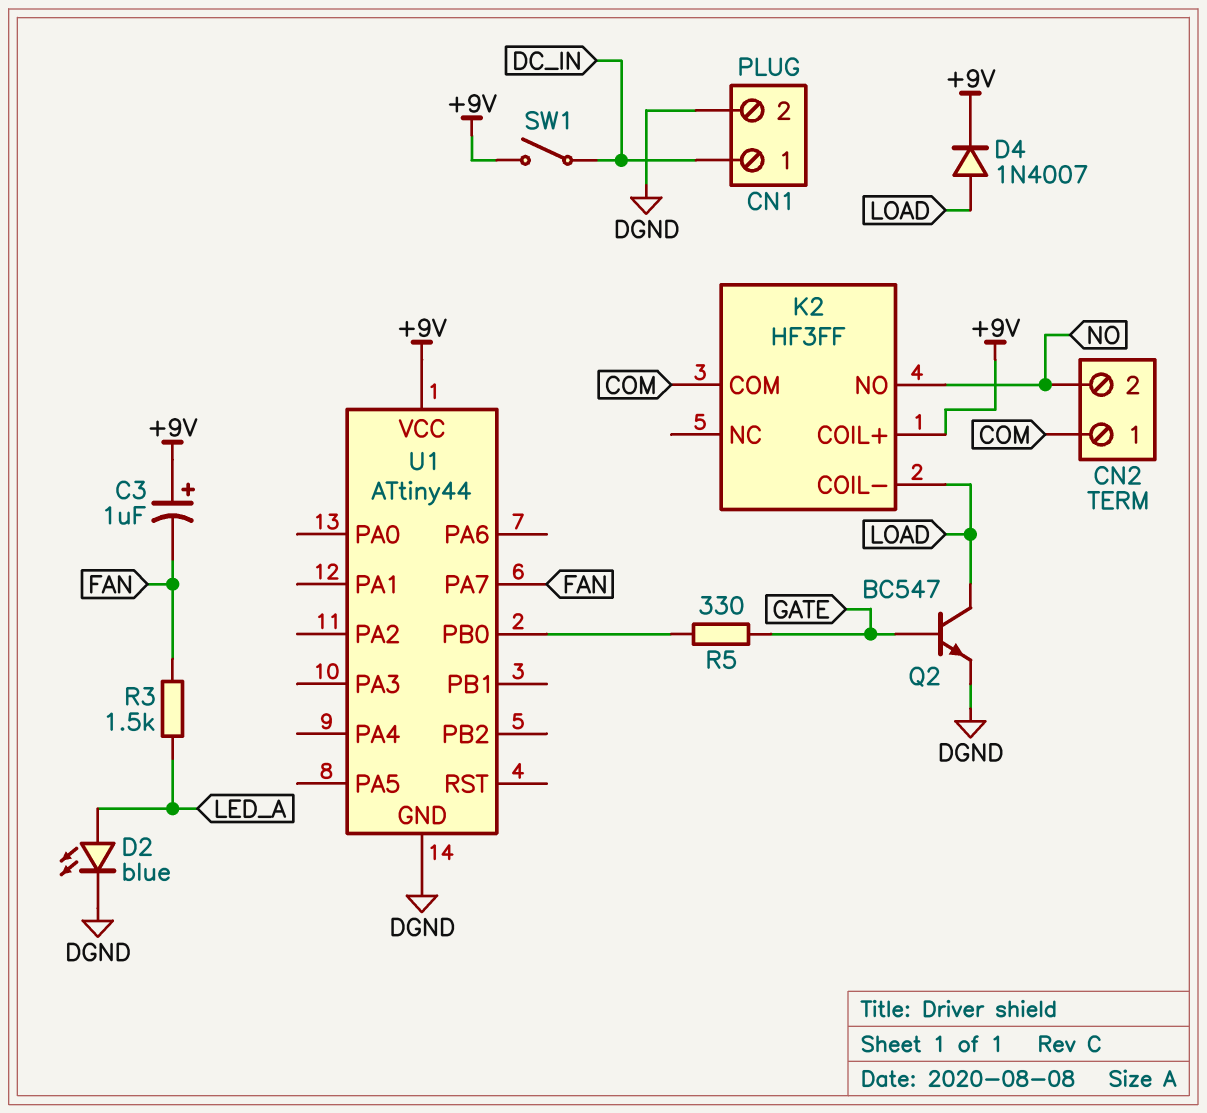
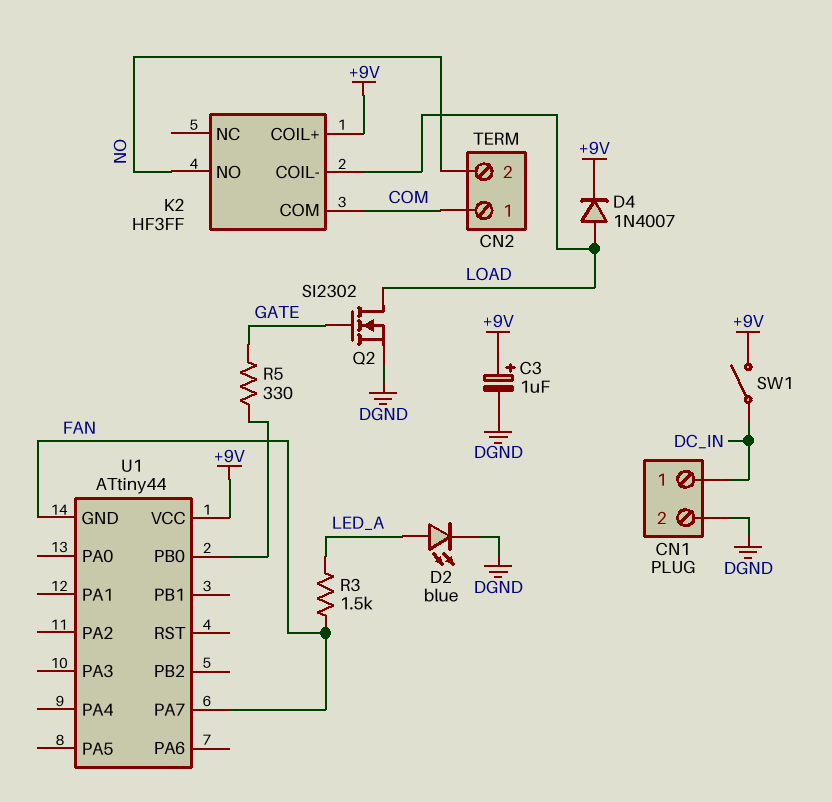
C3: 1uF (plus +9V, minus FAN) -> 1uF (plus +9V, minus DGND)
Q2: NPN BC547 (B GATE, C LOAD, E DGND) -> NMOS SI2302 (G GATE, D LOAD, S DGND)
U1 pin GND: DGND -> FAN

